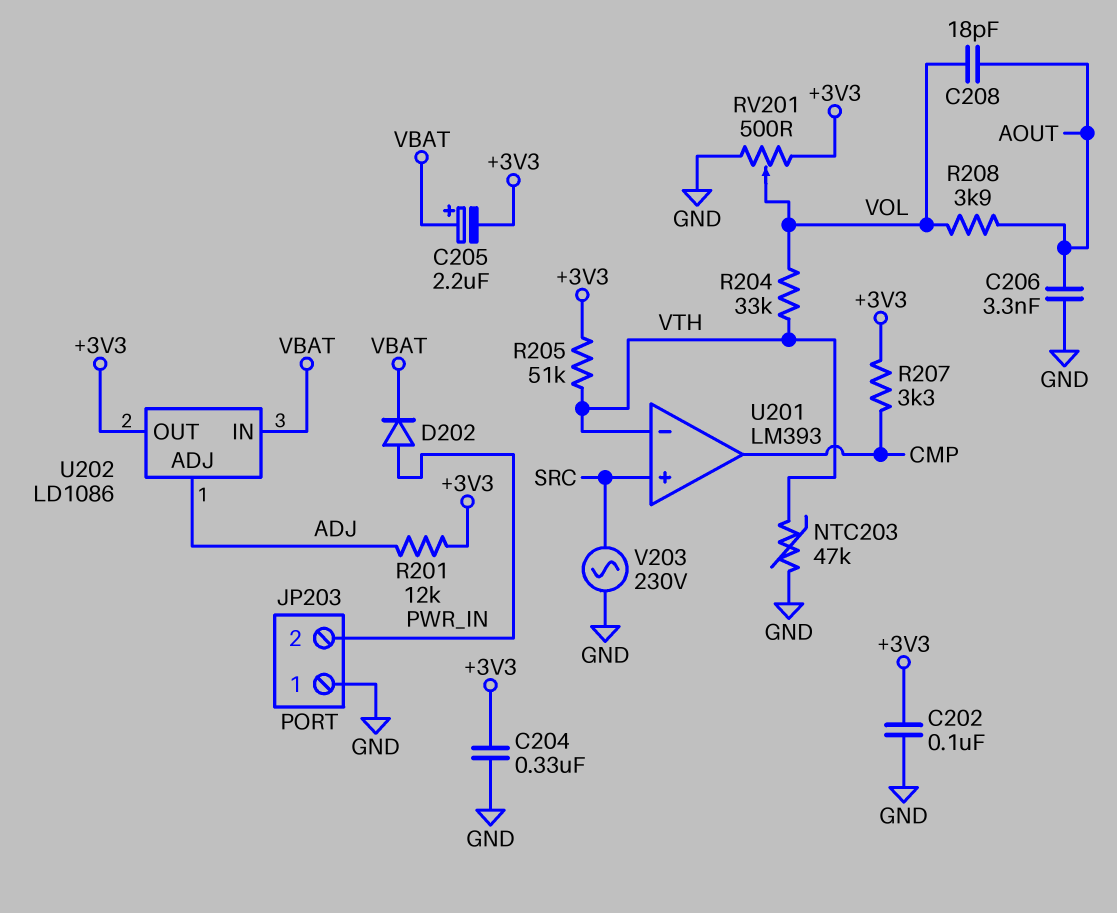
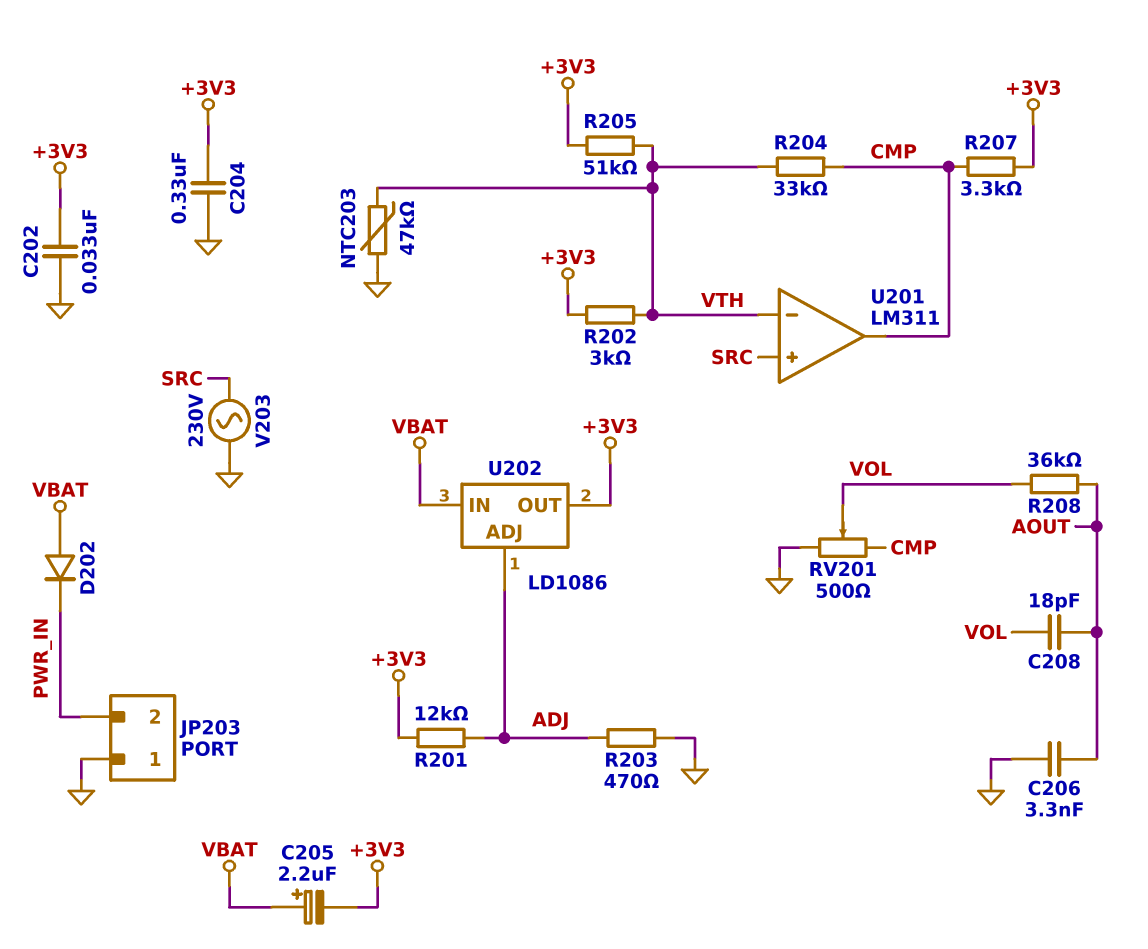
C202: 100nF (+3V3, GND) -> 33nF (+3V3, GND)
D202: diode (A PWR_IN, K VBAT) -> diode (A VBAT, K PWR_IN)
R202: none -> 3k (+3V3, VTH)
R203: none -> 470 (ADJ, GND)
R204: 33k (VOL, VTH) -> 33k (CMP, VTH)
R208: 3.9k (AOUT, VOL) -> 36k (AOUT, VOL)
RV201: 500 (+3V3, GND, wiper VOL) -> 500 (CMP, GND, wiper VOL)
U201: LM393 -> LM311

